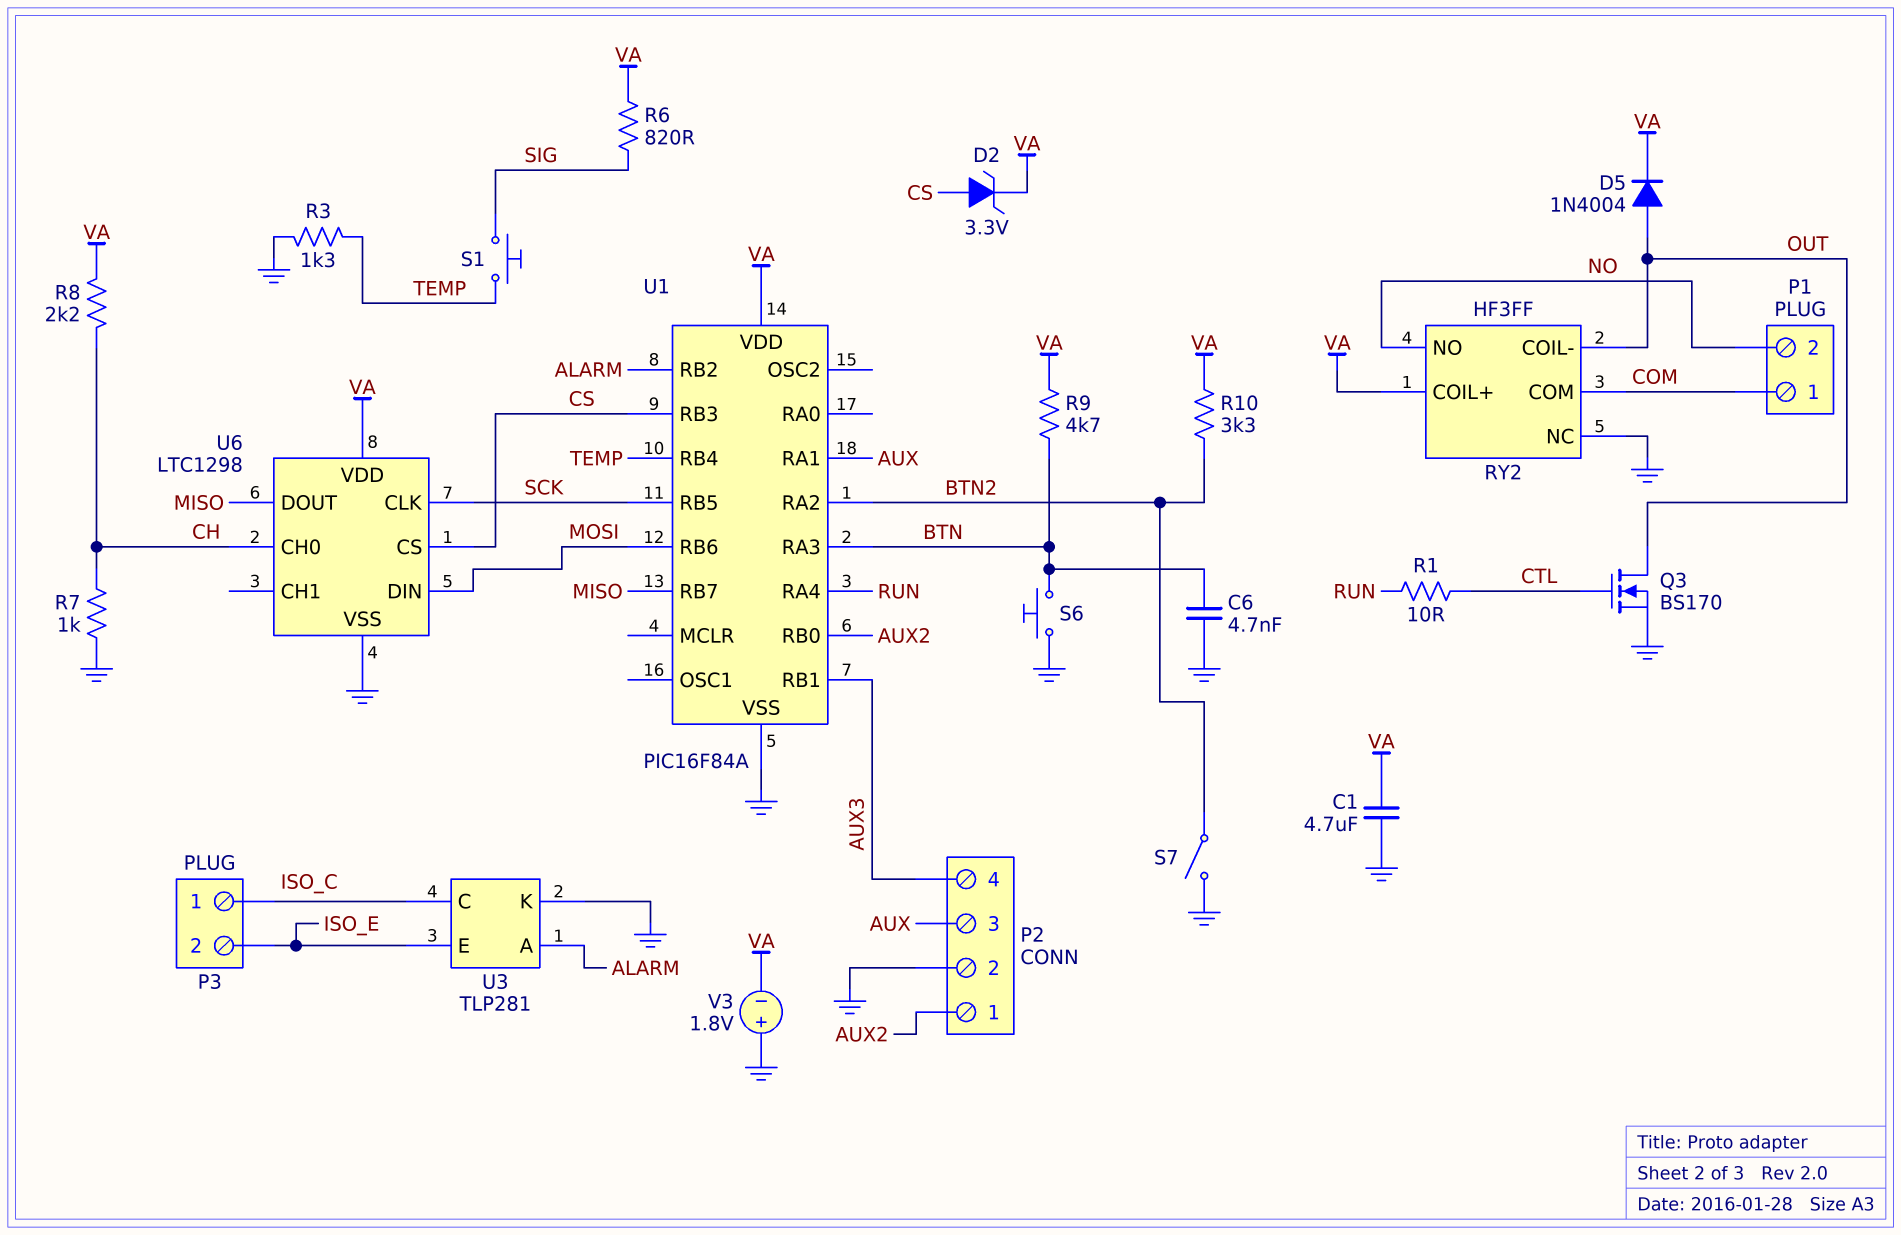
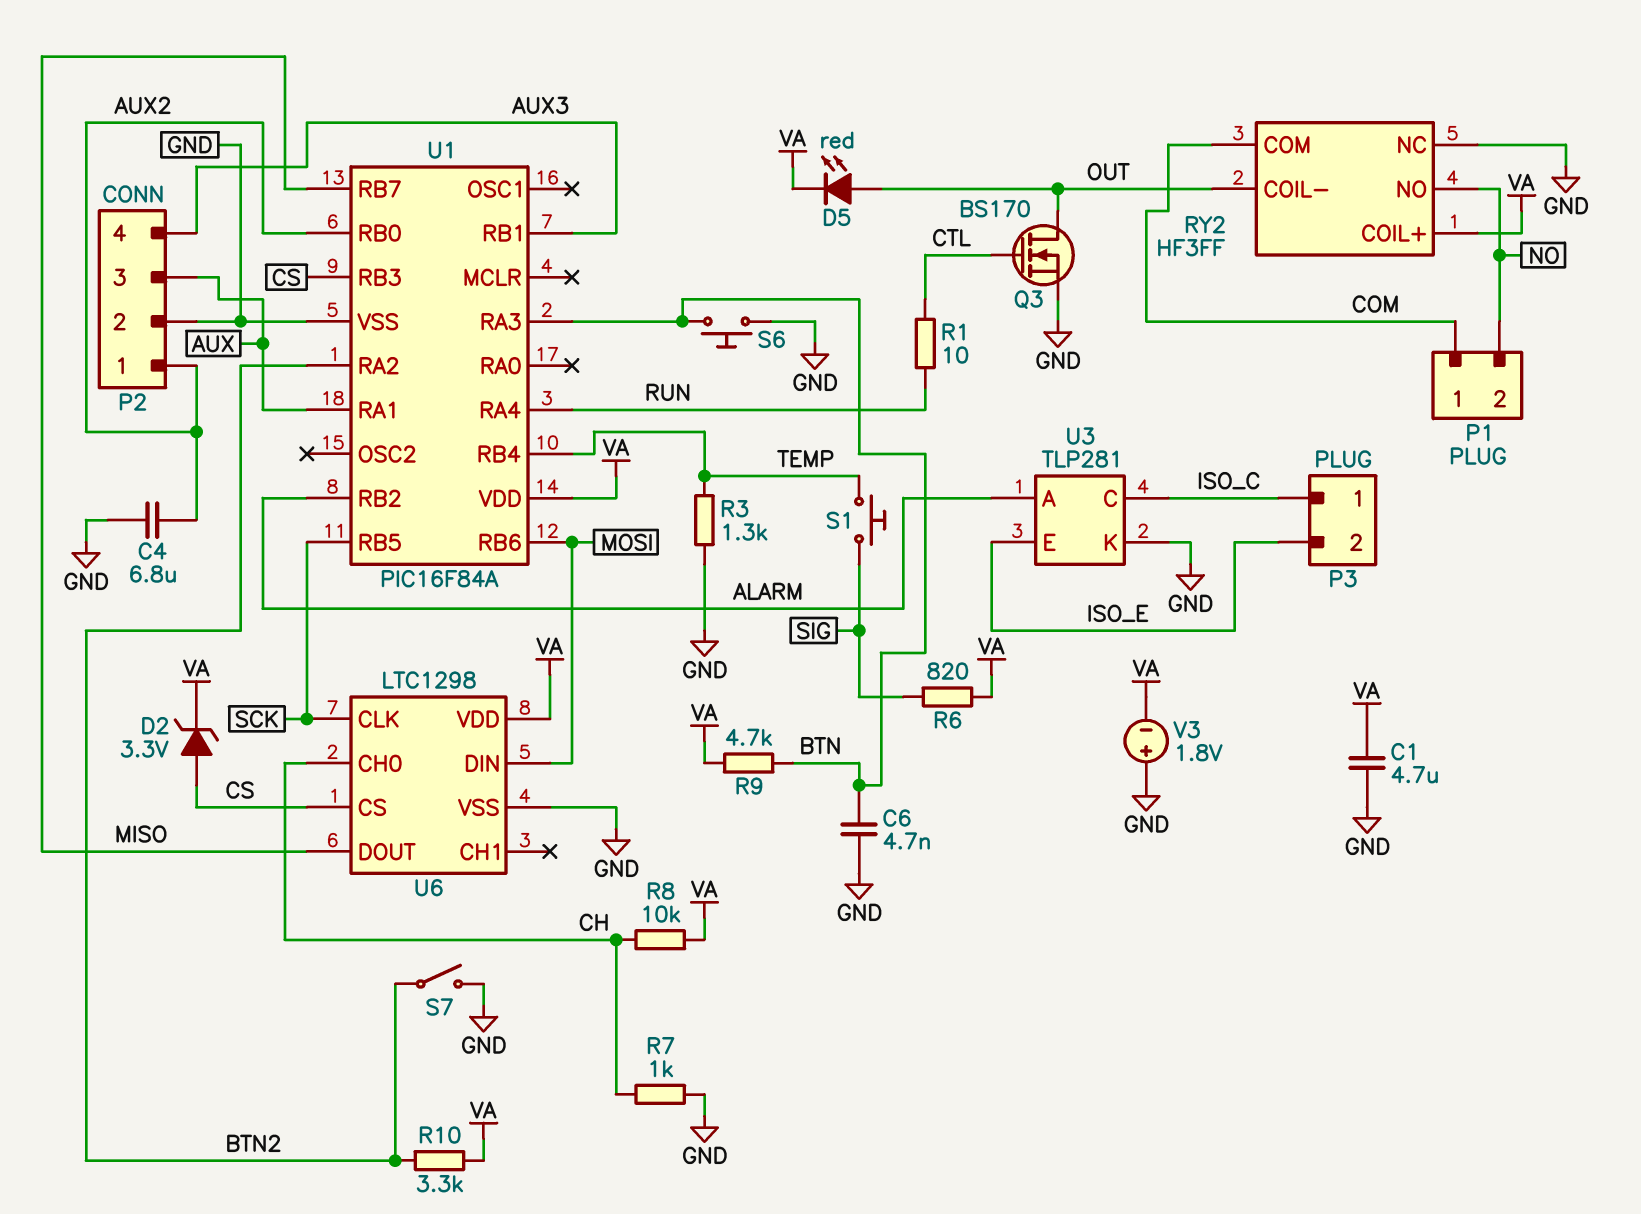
C4: none -> 6.8uF (AUX2, GND)
D5: diode 1N4004 (A OUT, K VA) -> LED red (A OUT, K VA)
R8: 2.2k (CH, VA) -> 10k (CH, VA)

